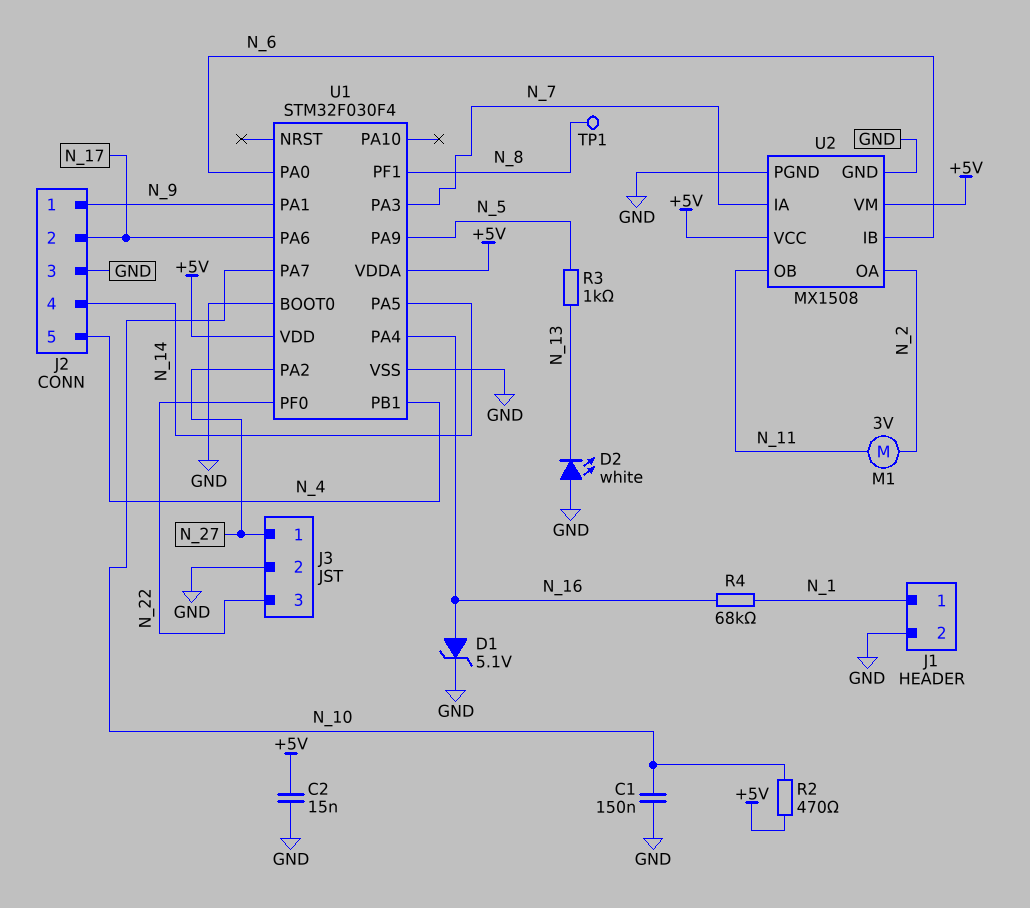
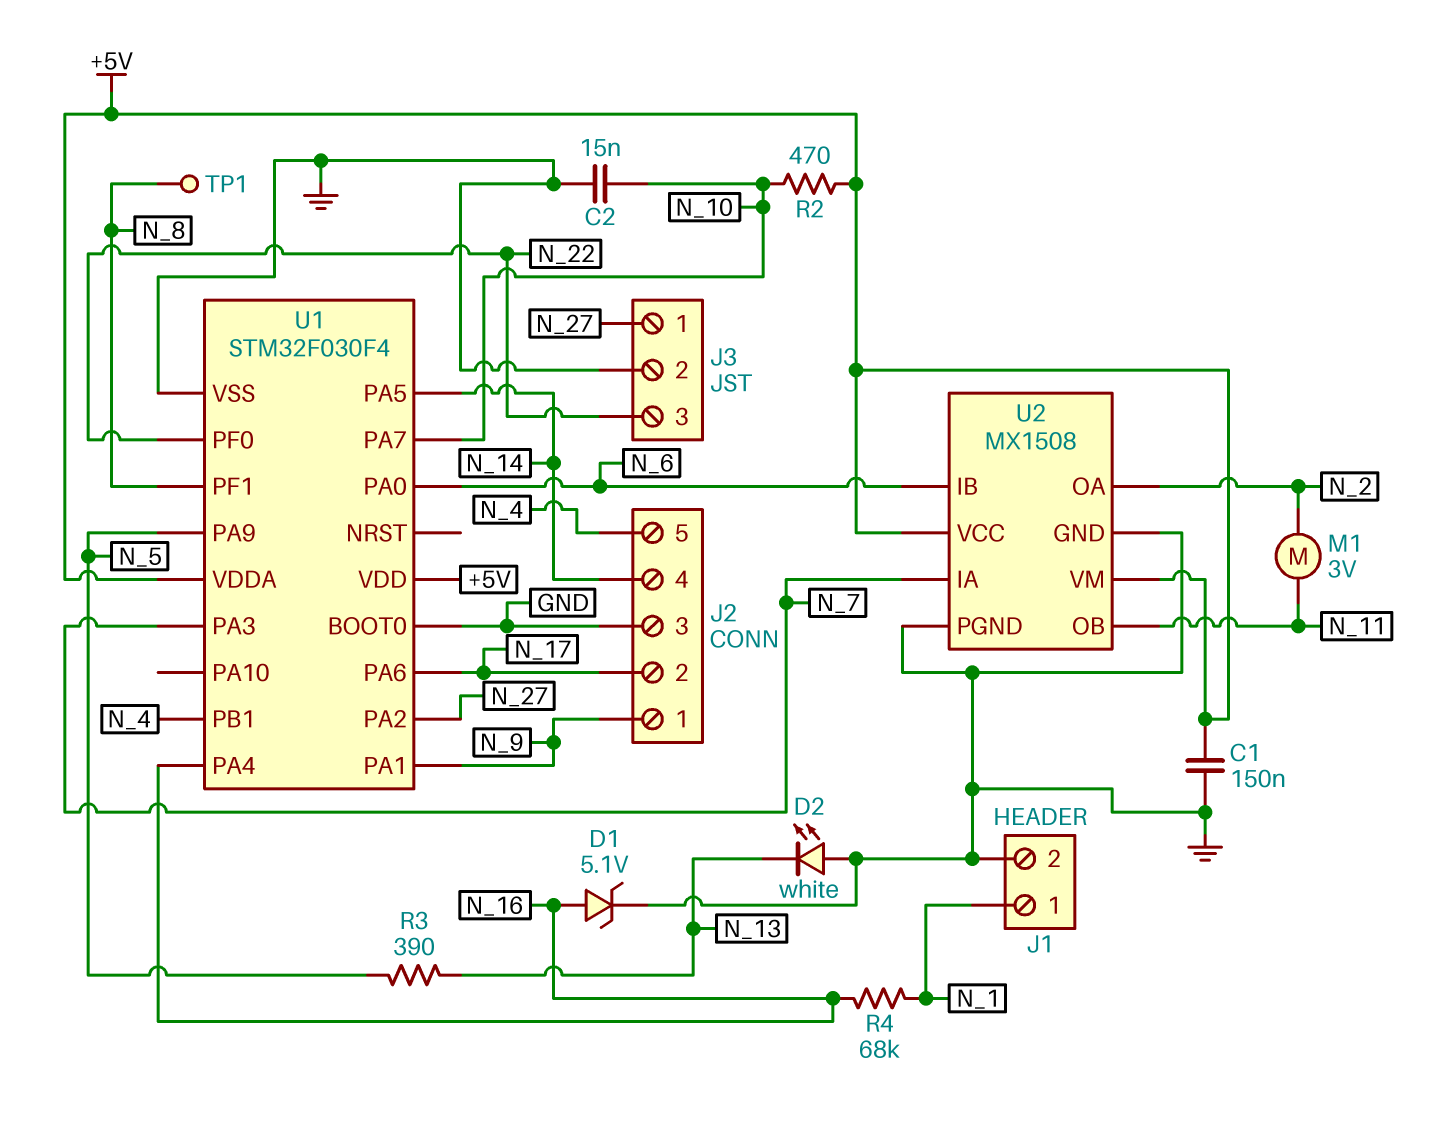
C1: 150nF (GND, N_10) -> 150nF (+5V, GND)
C2: 15nF (+5V, GND) -> 15nF (GND, N_10)
R3: 1k (N_5, N_13) -> 390 (N_5, N_13)

